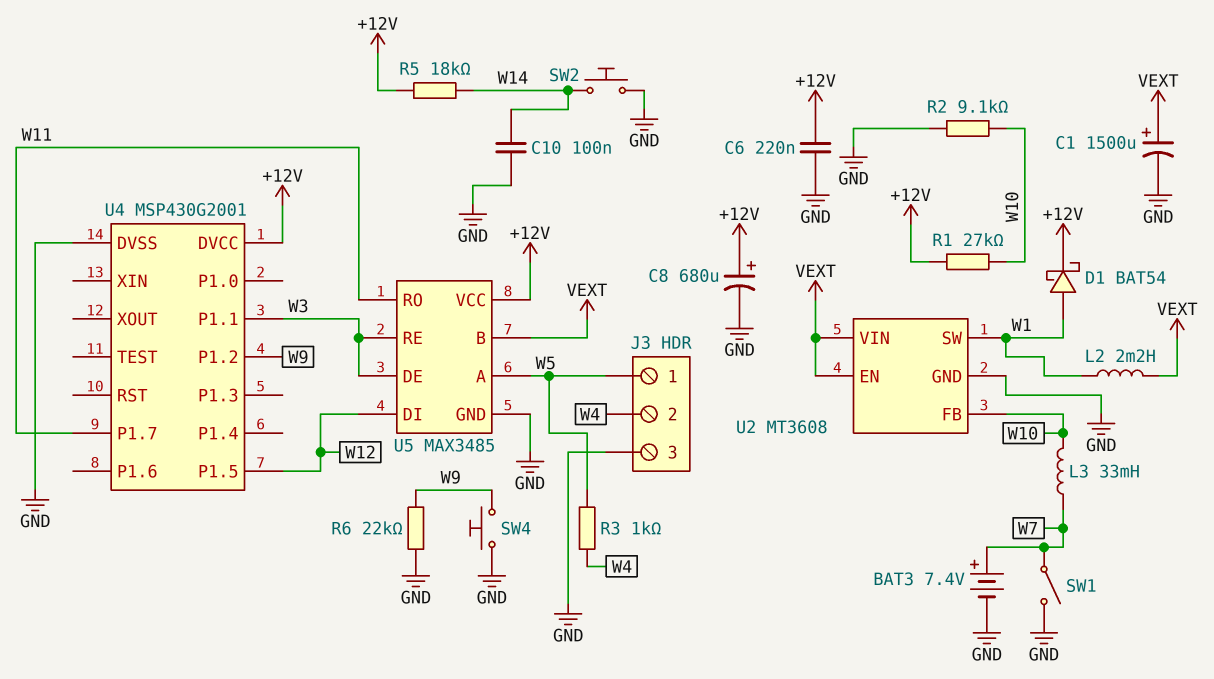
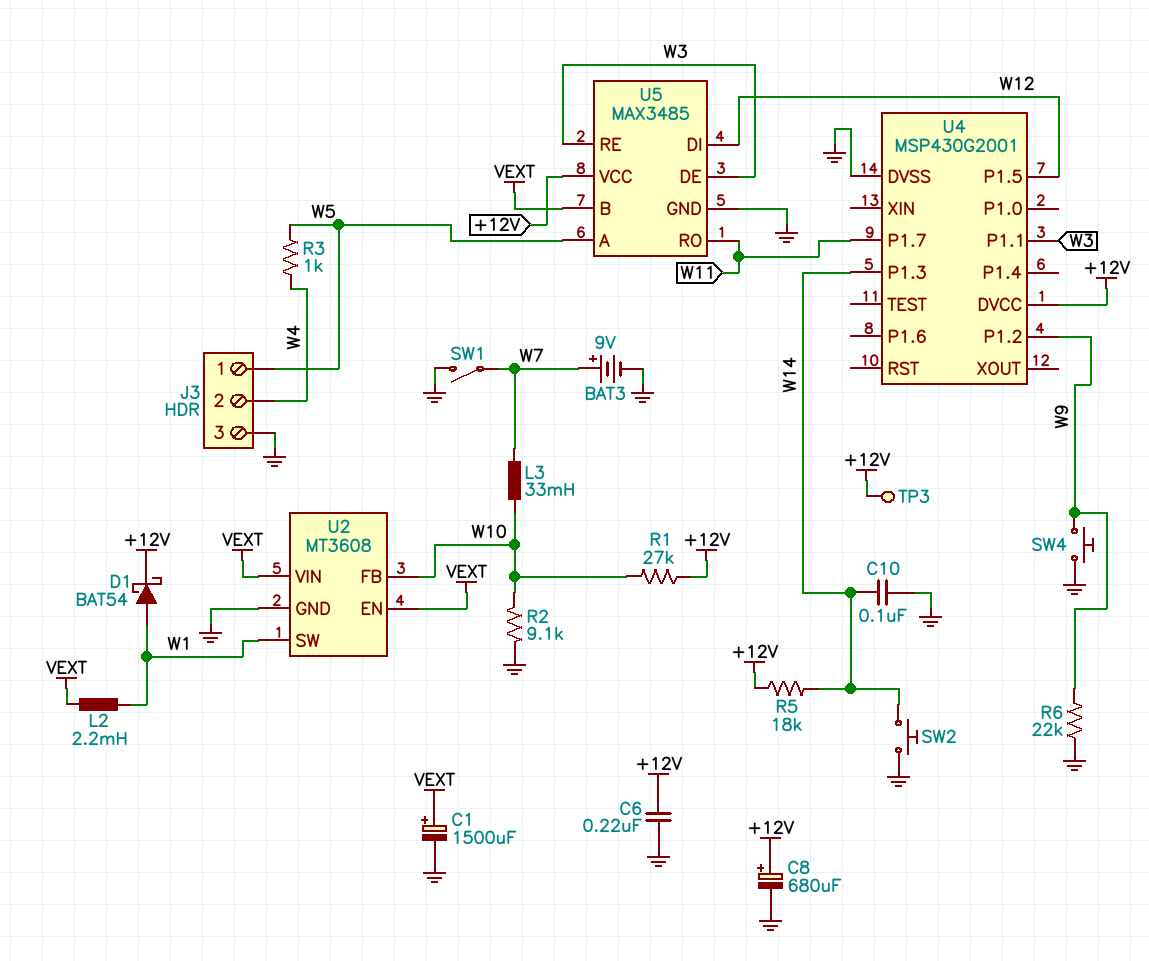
BAT3: 7.4V (plus W7, minus GND) -> 9V (plus W7, minus GND)
TP3: none -> test point (+12V)
U4 pin P1.3: none -> W14

